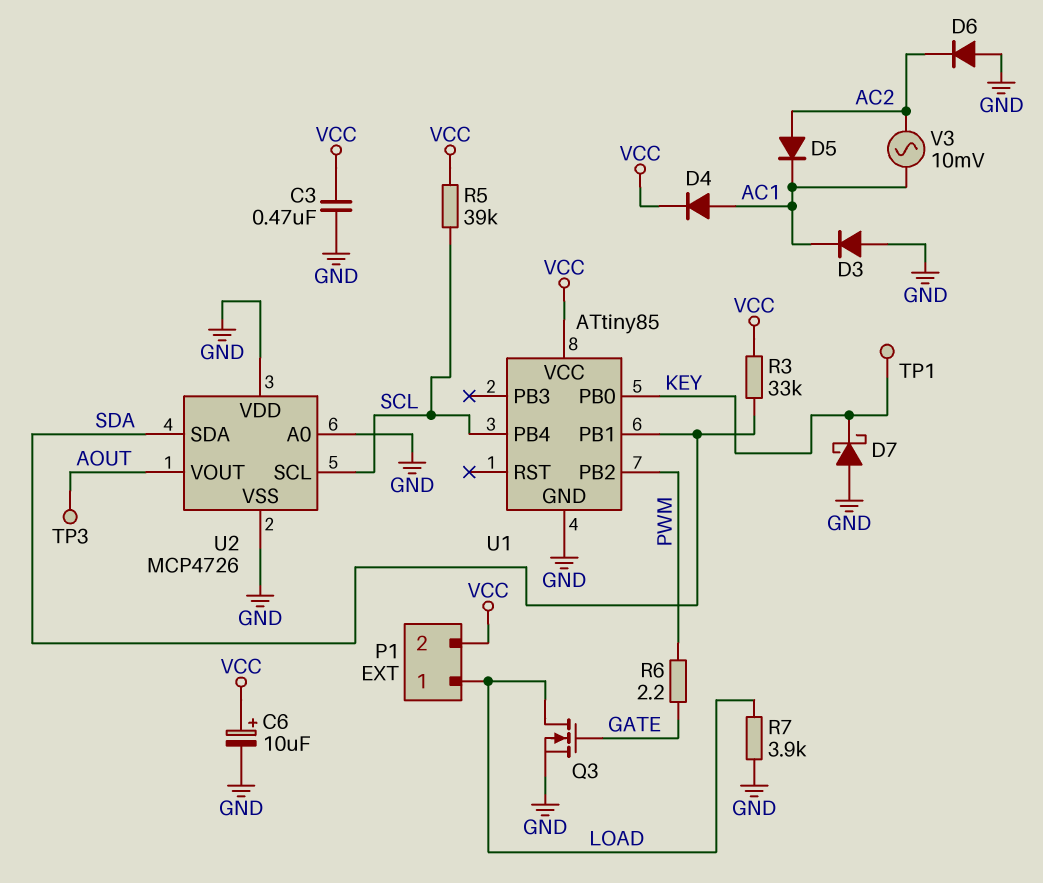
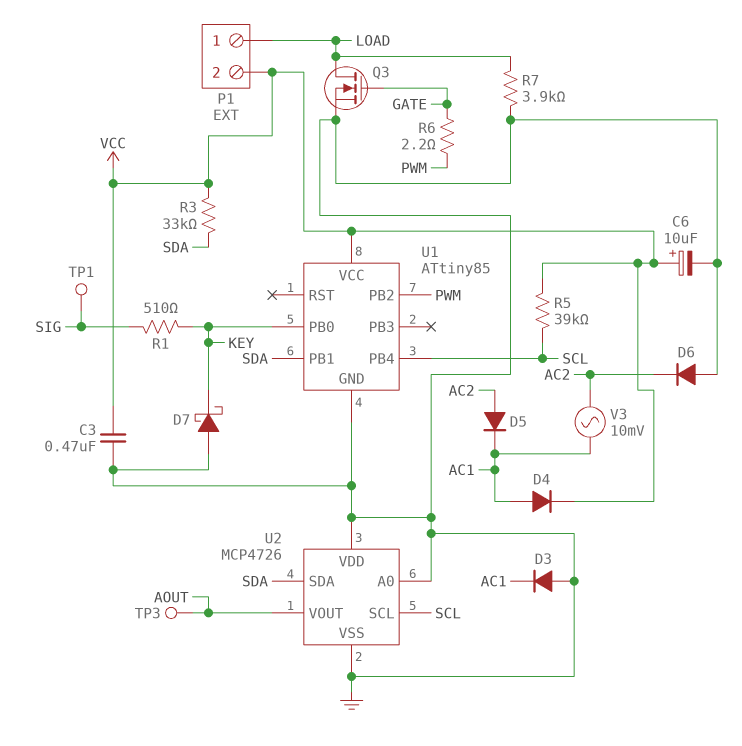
R1: none -> 510 (KEY, SIG)
TP1: test point (KEY) -> test point (SIG)

